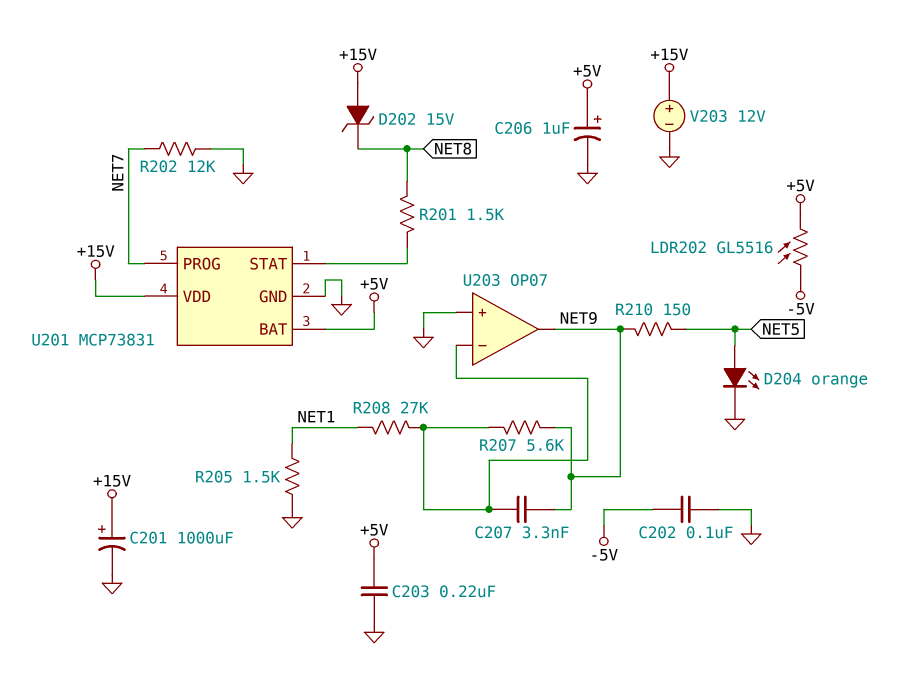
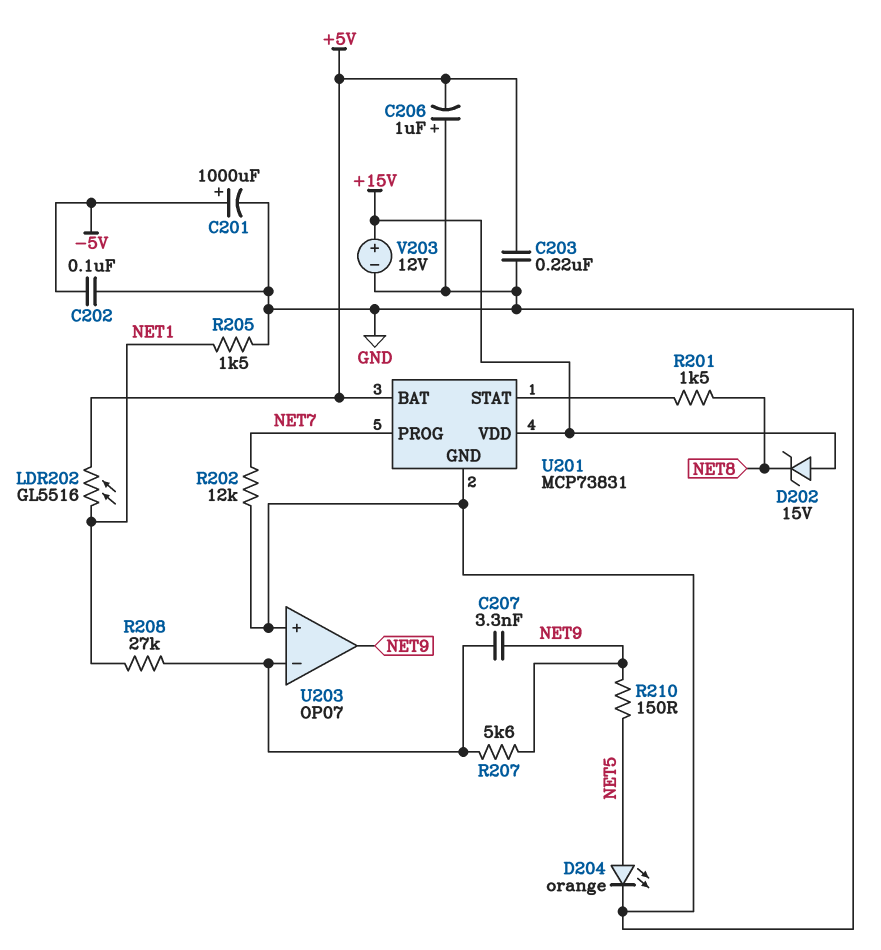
C201: 1000uF (plus +15V, minus GND) -> 1000uF (plus -5V, minus GND)
C206: 1uF (plus +5V, minus GND) -> 1uF (plus GND, minus +5V)
LDR202: GL5516 (+5V, -5V) -> GL5516 (+5V, NET1)

